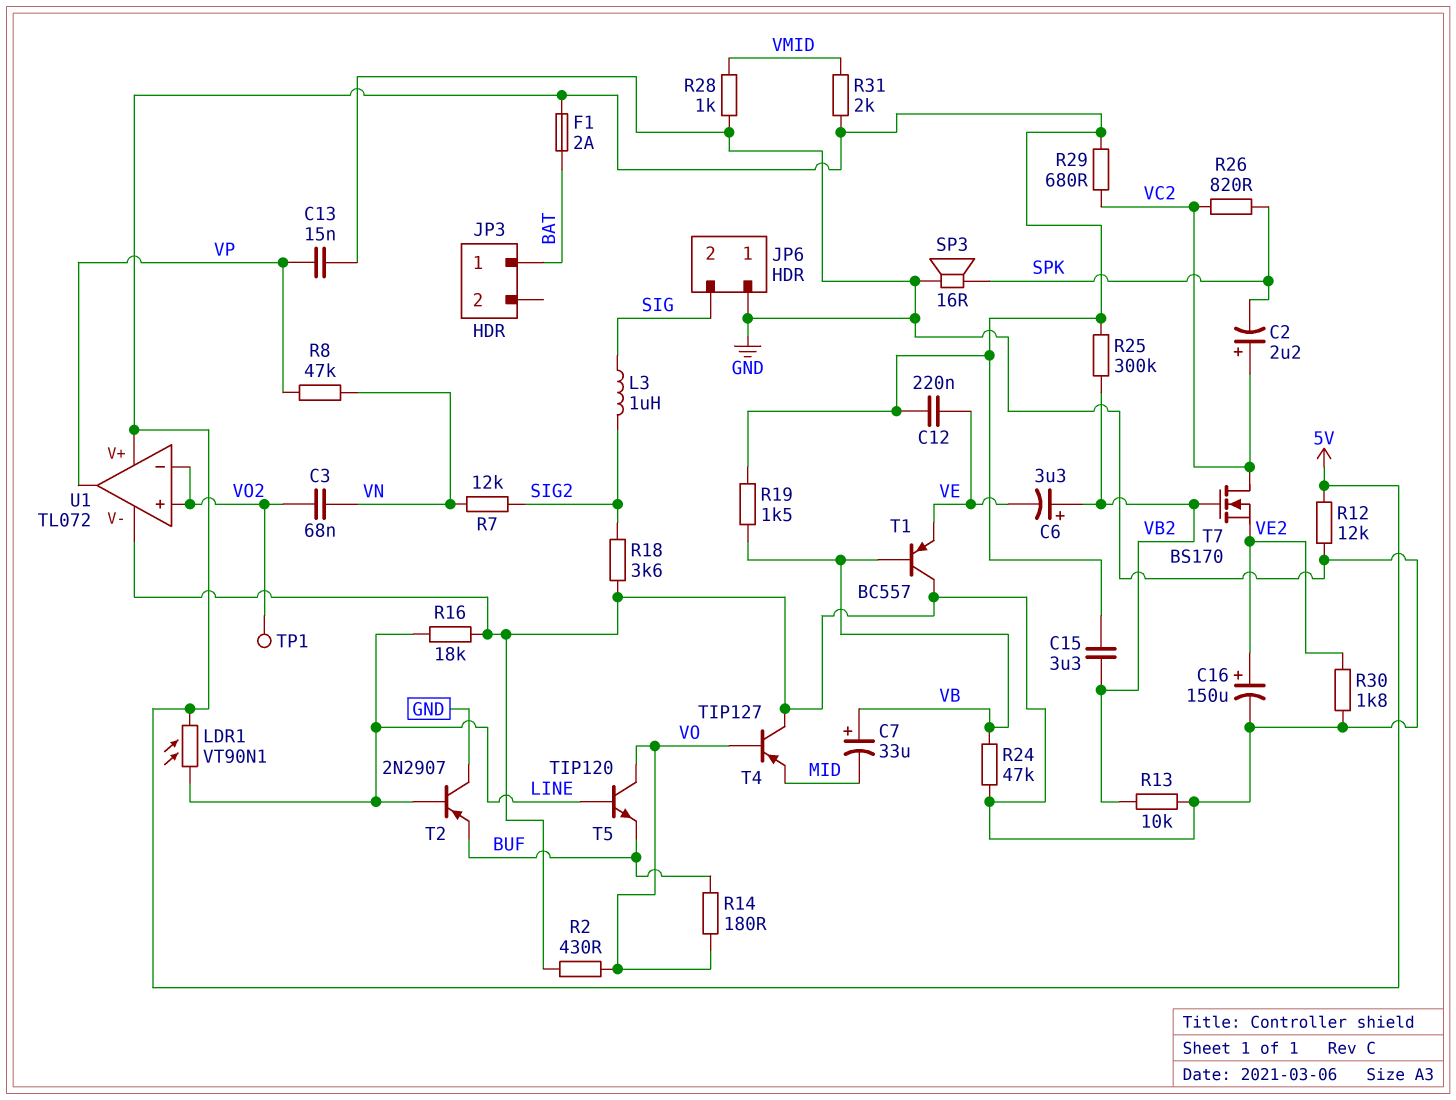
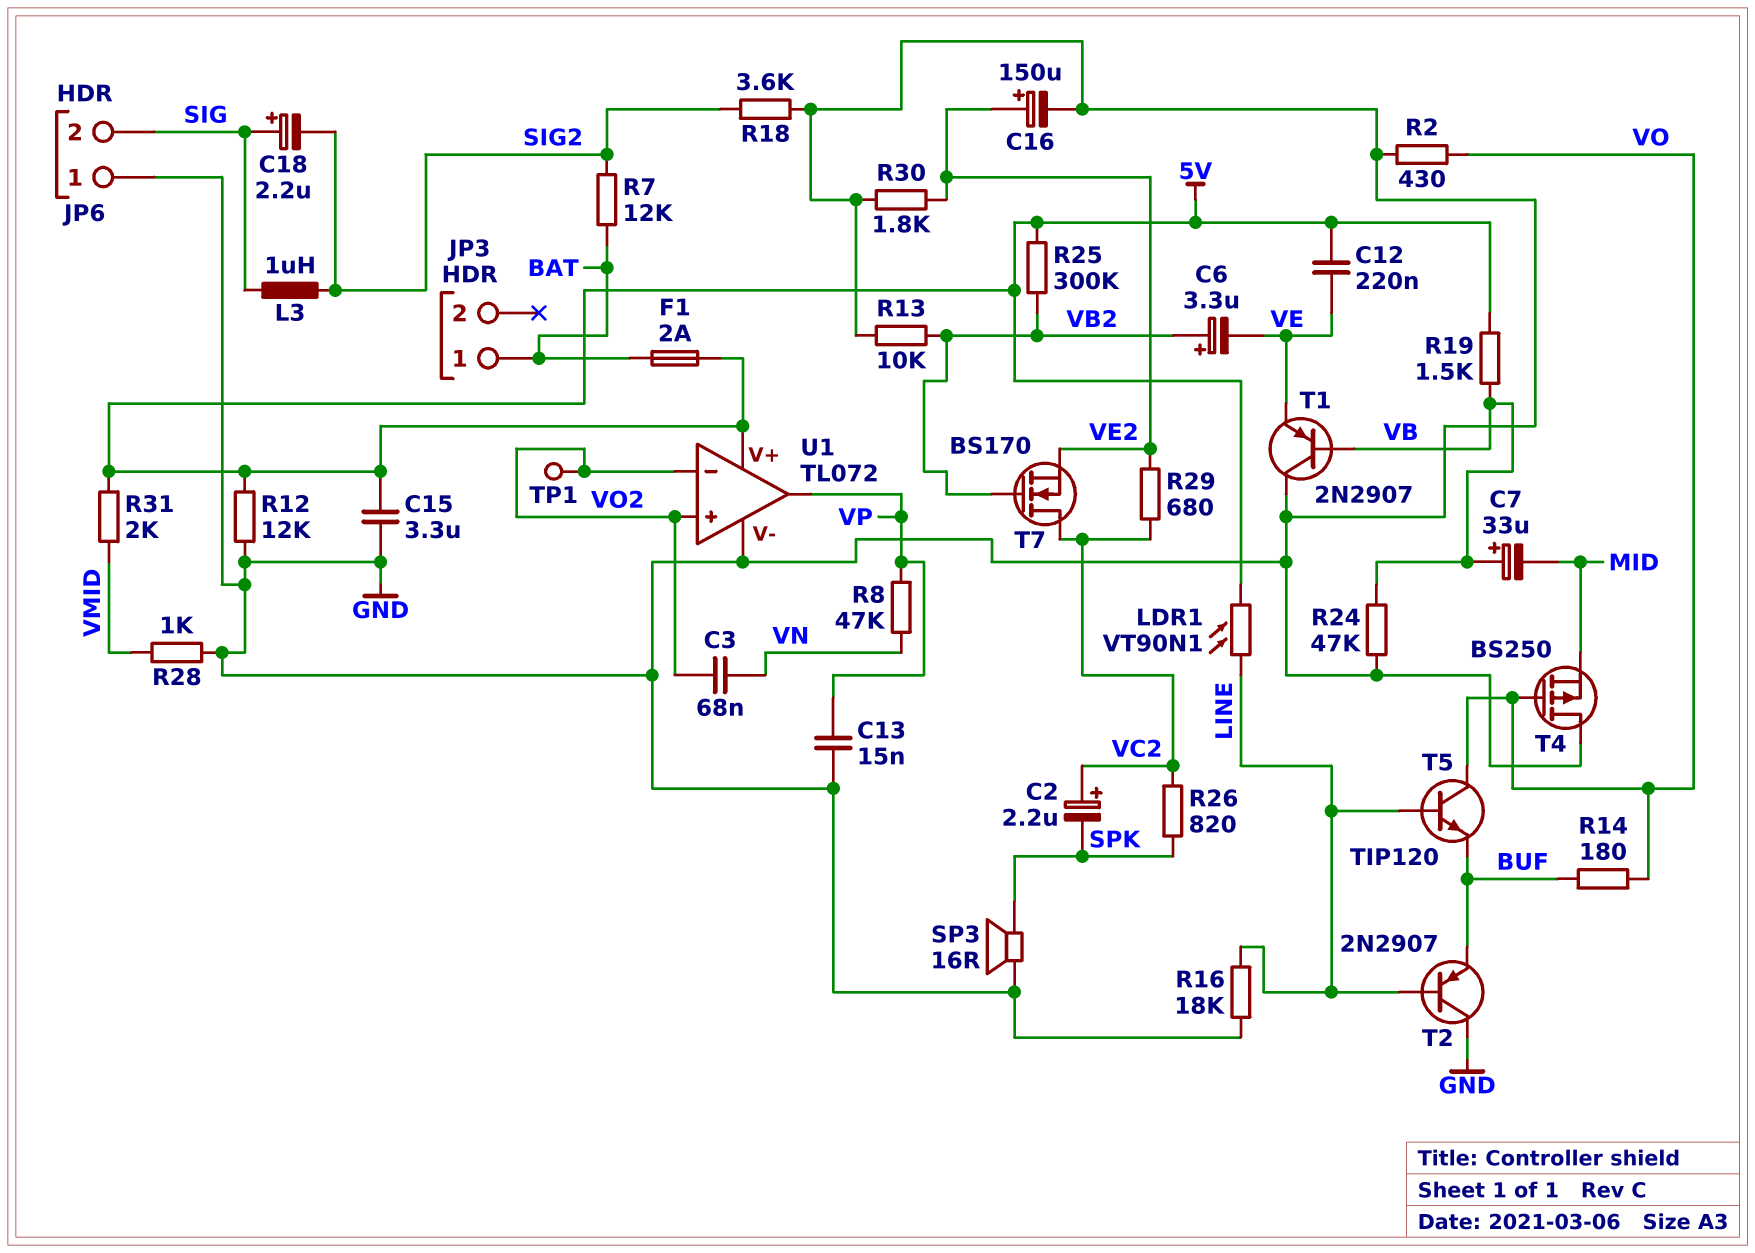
C15: 3.3uF (5V, VB2) -> 3.3uF (5V, GND)
C18: none -> 2.2uF (plus SIG, minus SIG2)
R7: 12k (SIG2, VN) -> 12k (BAT, SIG2)
R29: 680 (5V, VC2) -> 680 (VC2, VE2)
T1: PNP BC557 (B VB, C GND, E VE) -> PNP 2N2907 (B VB, C GND, E VE)
T4: PNP TIP127 (B VO, C GND, E MID) -> PMOS BS250 (G VO, D GND, S MID)

